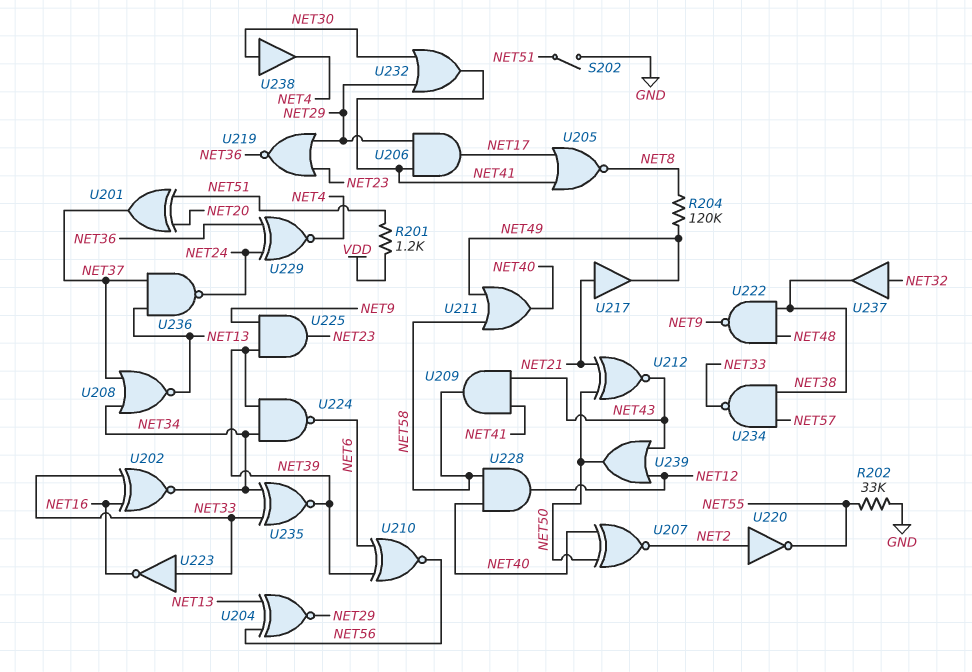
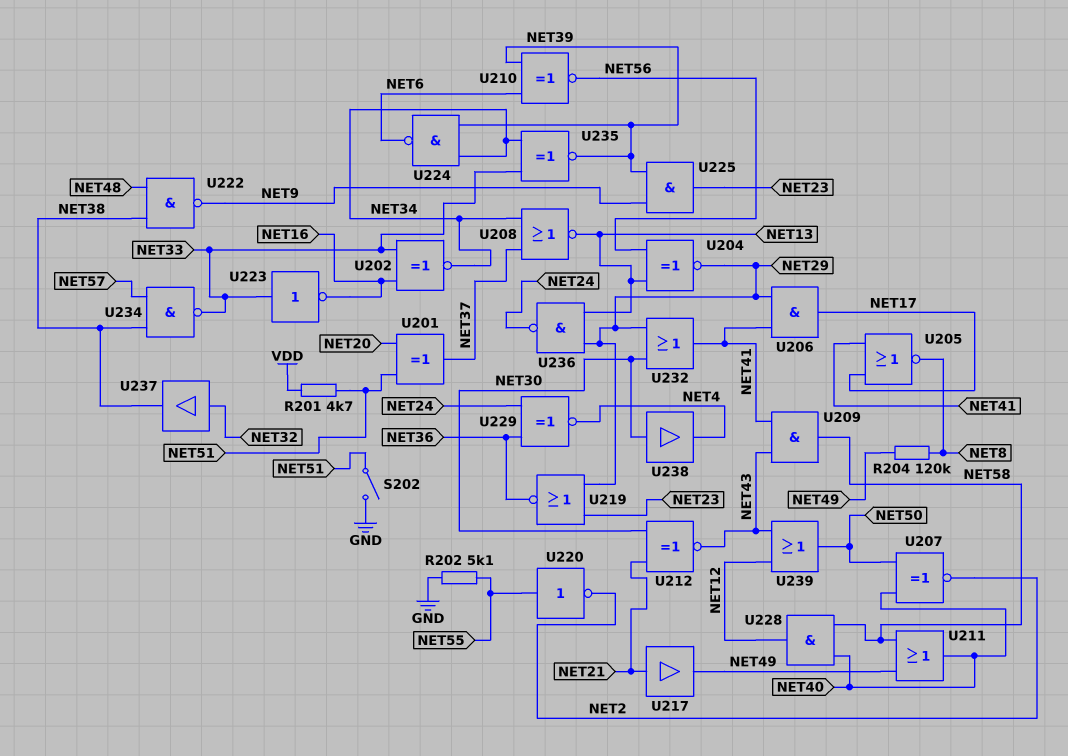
R201: 1.2k (NET51, VDD) -> 4.7k (NET51, VDD)
R202: 33k (GND, NET55) -> 5.1k (GND, NET55)
U212: XNOR (in NET21, in NET50, out NET43) -> XNOR (in NET21, in NET30, out NET43)
U220: NOT (in NET2, out NET55) -> NOT (in NET55, out NET2)
U236: NAND (in NET13, in NET37, out NET24) -> NAND (in NET13, in NET29, out NET24)

